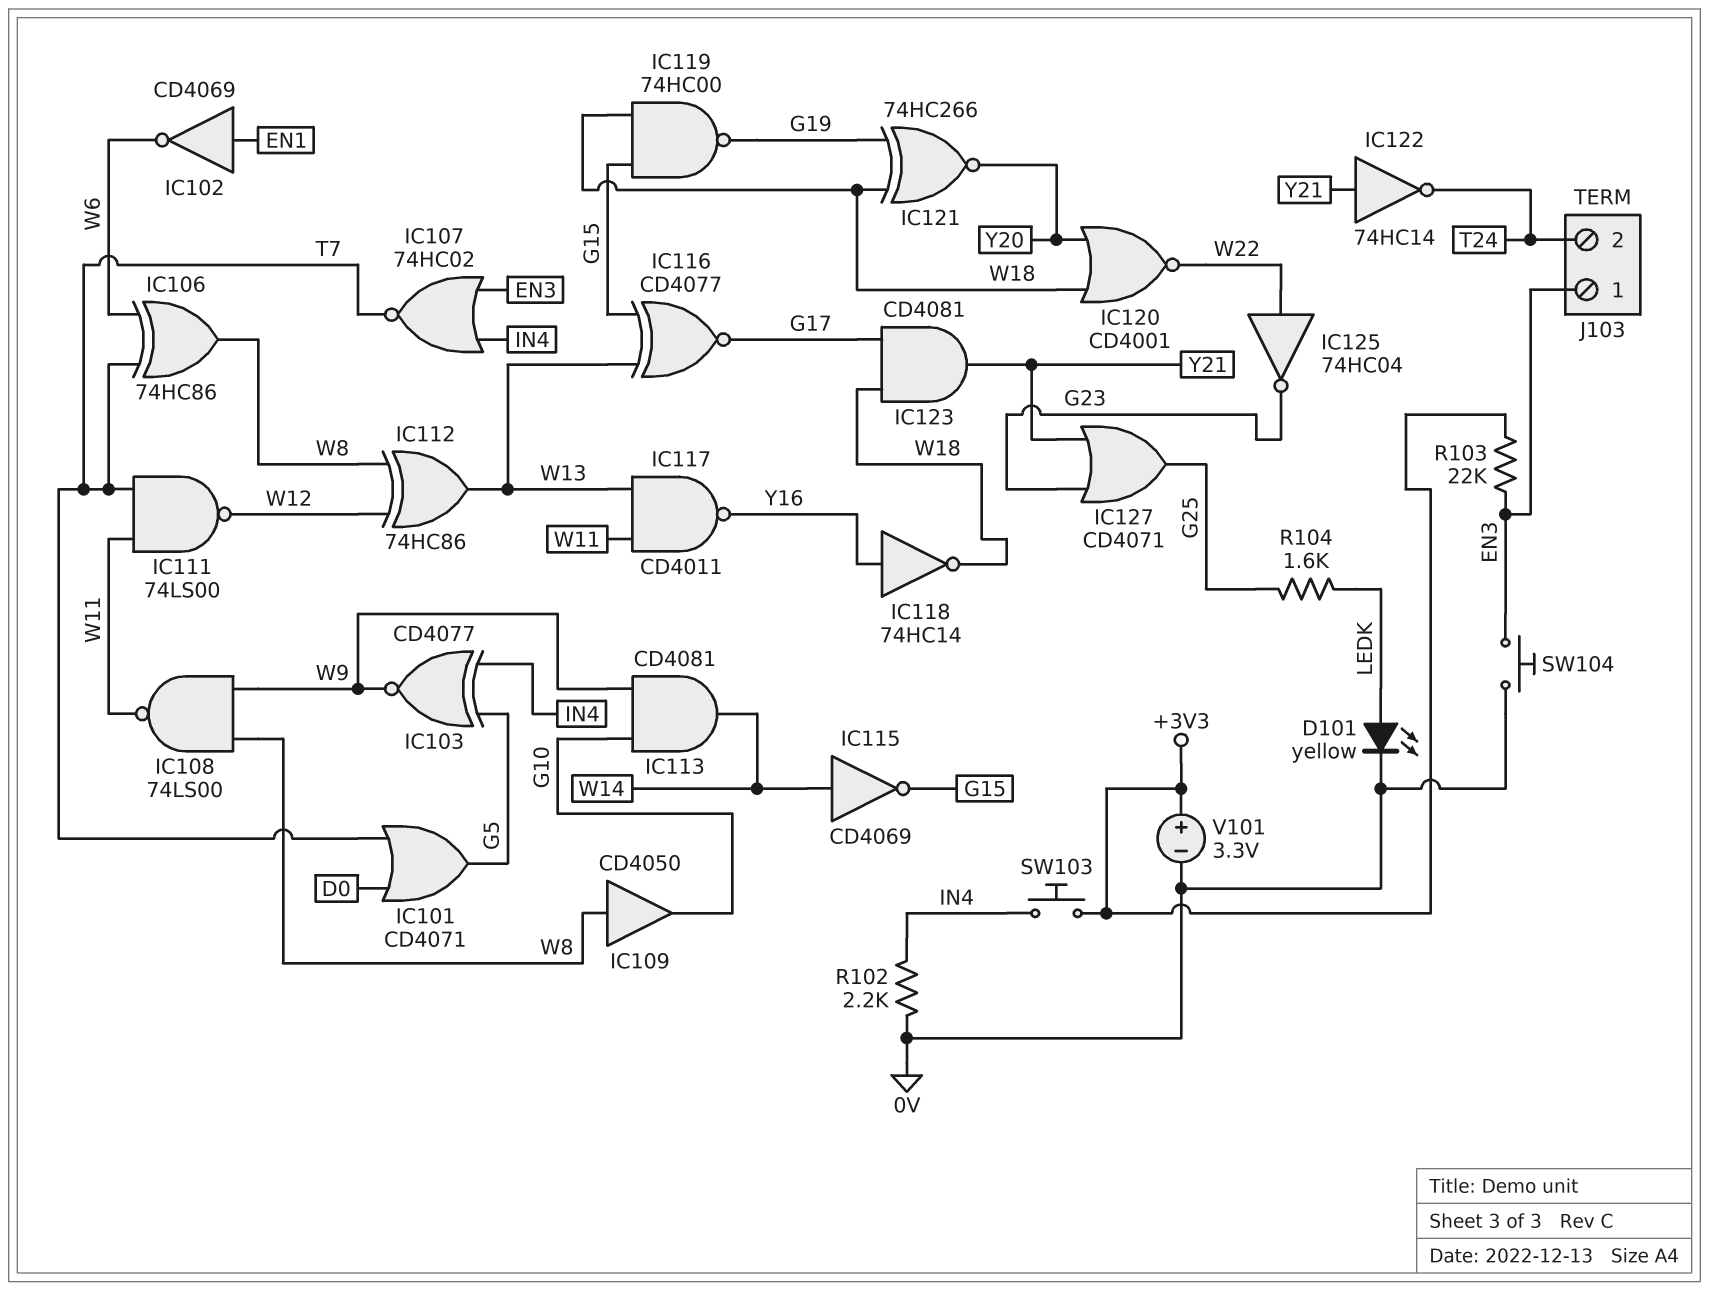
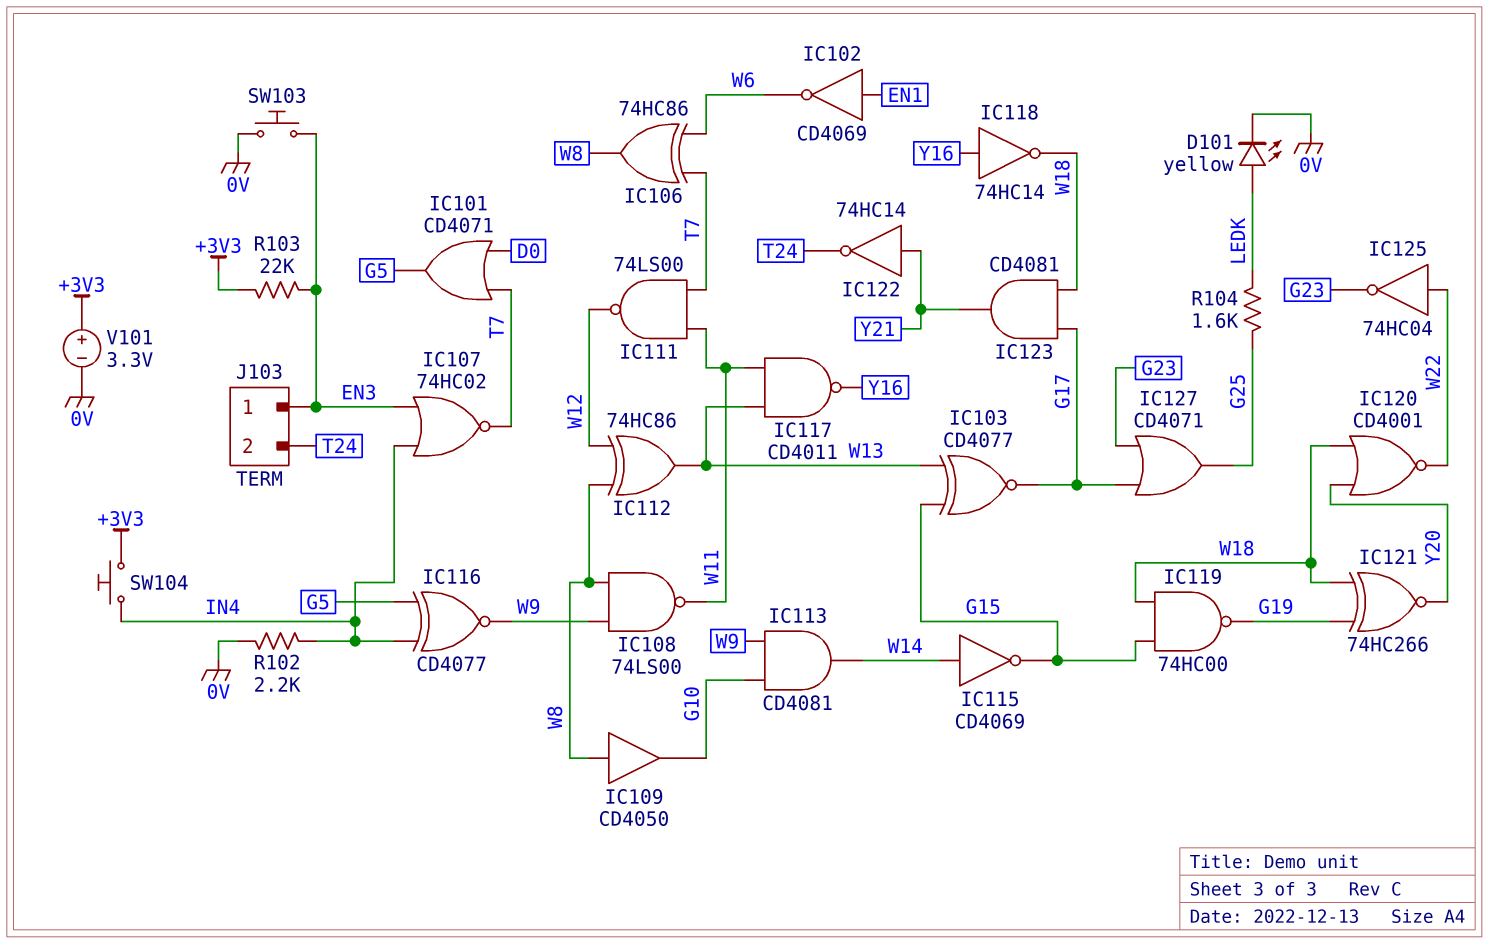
IC103: XNOR CD4077 (in G5, in IN4, out W9) -> XNOR CD4077 (in G15, in W13, out G17)
IC116: XNOR CD4077 (in G15, in W13, out G17) -> XNOR CD4077 (in G5, in IN4, out W9)
IC127: OR CD4071 (in G23, in Y21, out G25) -> OR CD4071 (in G17, in G23, out G25)
SW103: button (+3V3, IN4) -> button (0V, EN3)
SW104: button (0V, EN3) -> button (+3V3, IN4)

